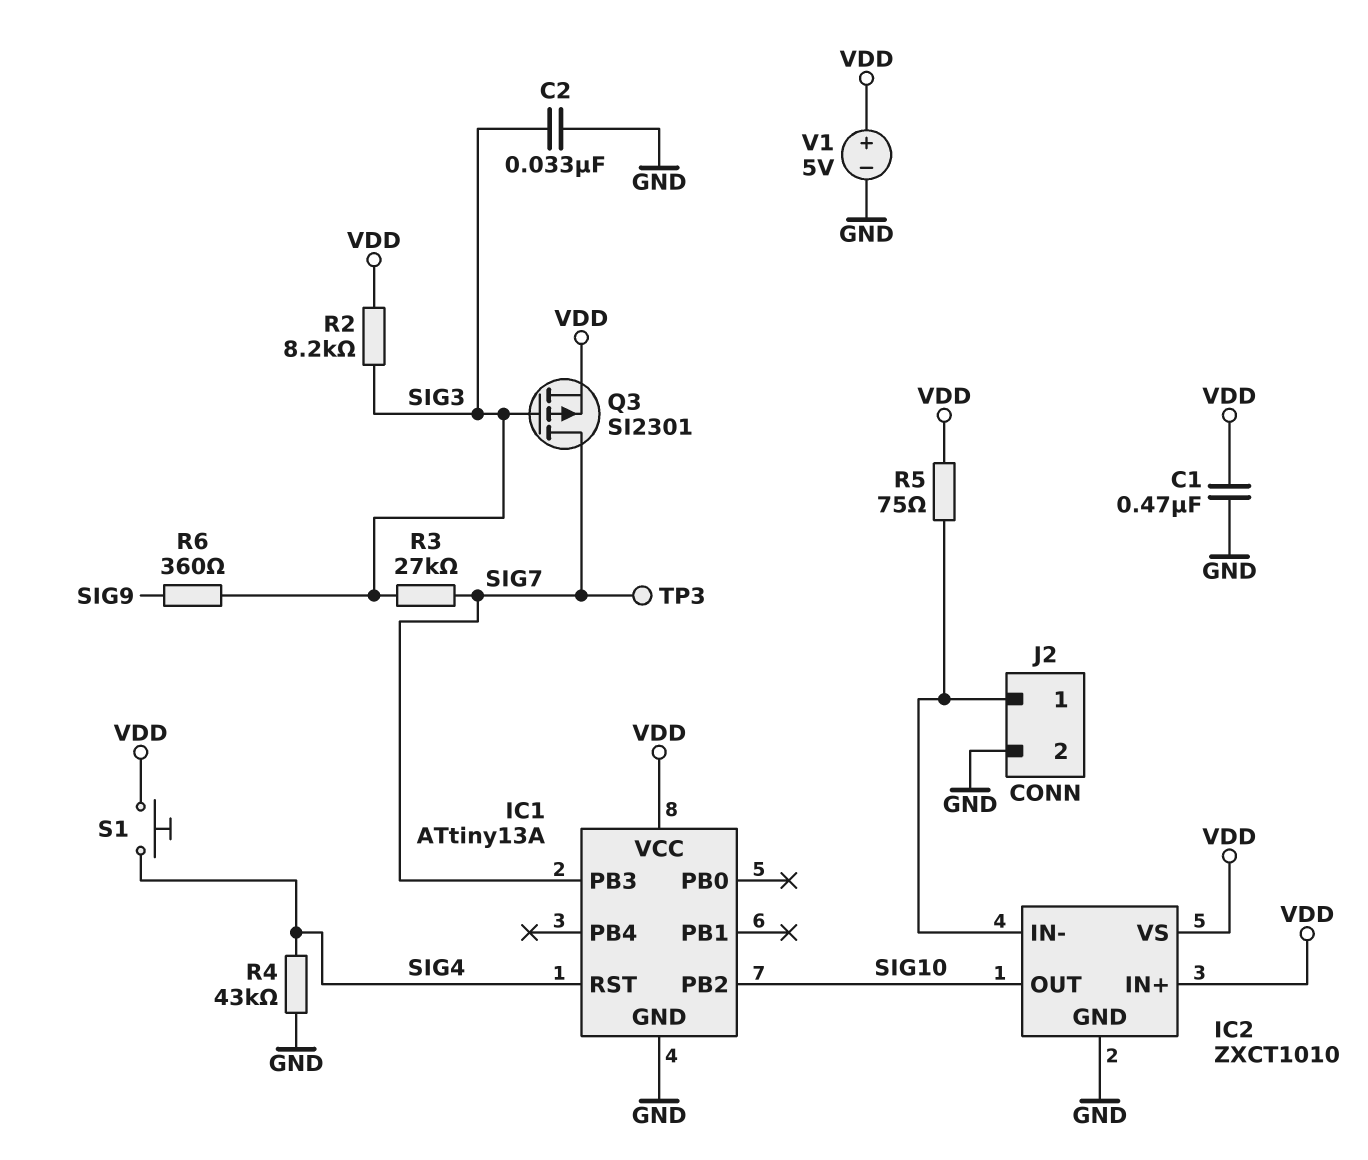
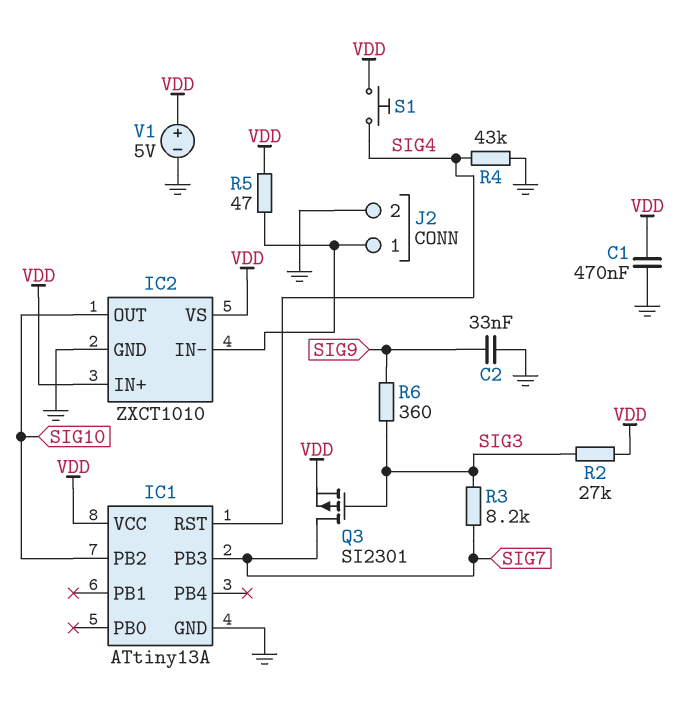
C2: 33nF (GND, SIG3) -> 33nF (GND, SIG9)
R2: 8.2k (SIG3, VDD) -> 27k (SIG3, VDD)
R3: 27k (SIG3, SIG7) -> 8.2k (SIG3, SIG7)
R5: 75 (IC2/IN-, VDD) -> 47 (IC2/IN-, VDD)
TP3: test point (SIG7) -> none

